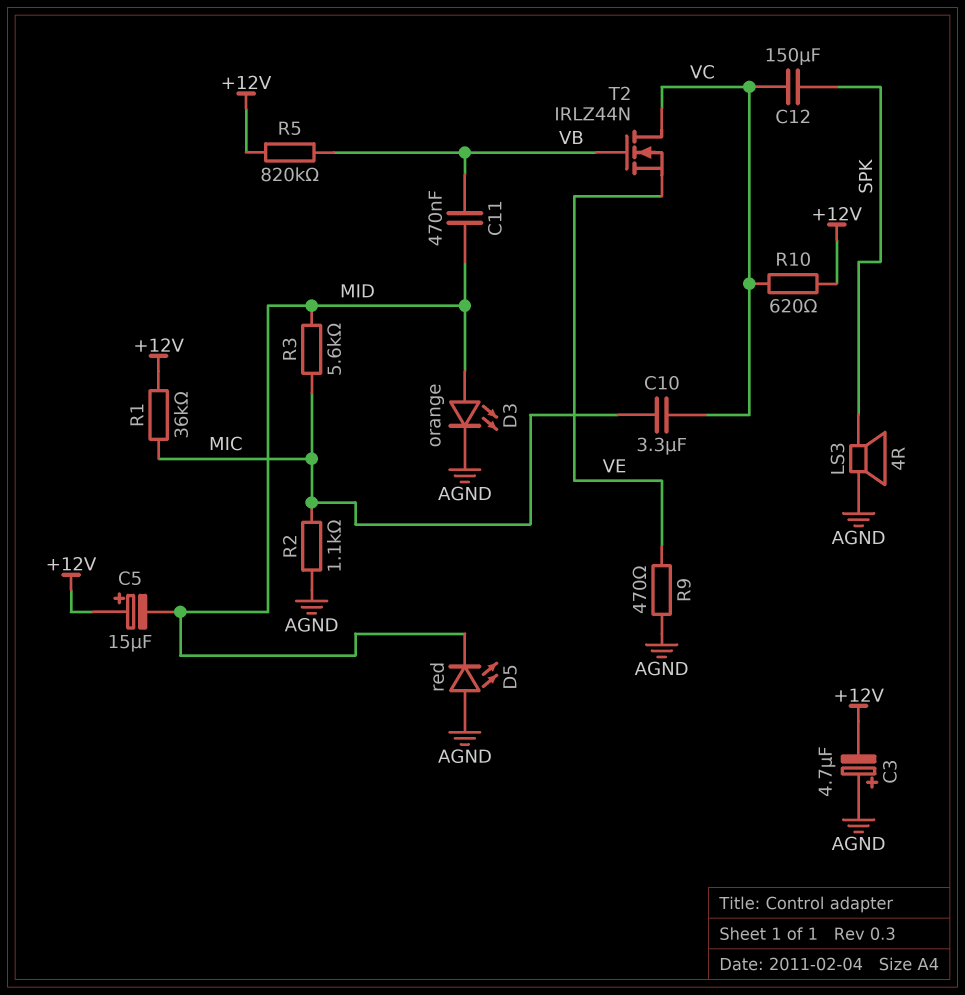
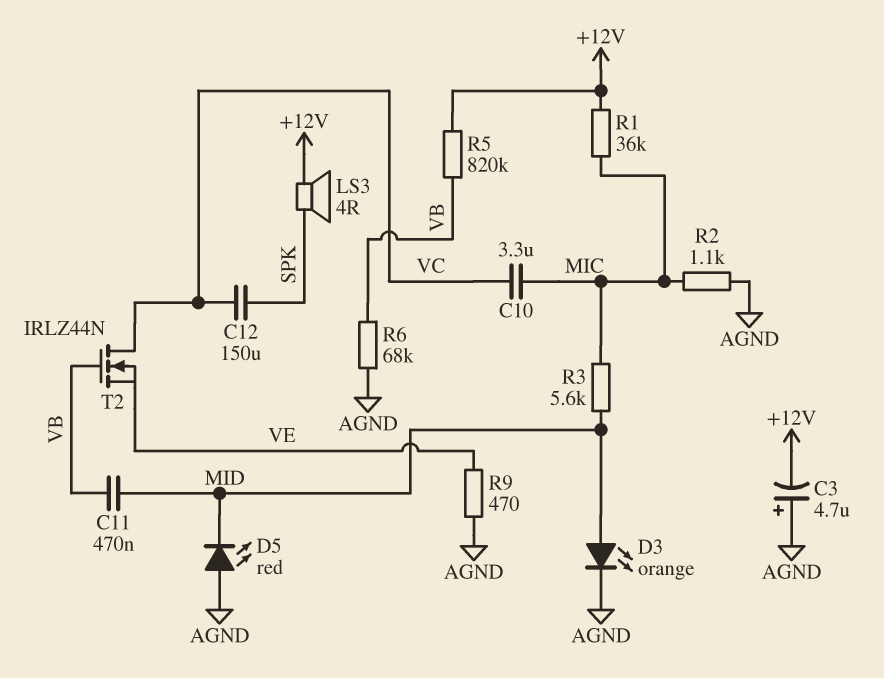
C5: 15uF (plus +12V, minus MID) -> none
LS3: speaker 4R (AGND, SPK) -> speaker 4R (+12V, SPK)
R6: none -> 68k (AGND, VB)
R10: 620 (+12V, VC) -> none

